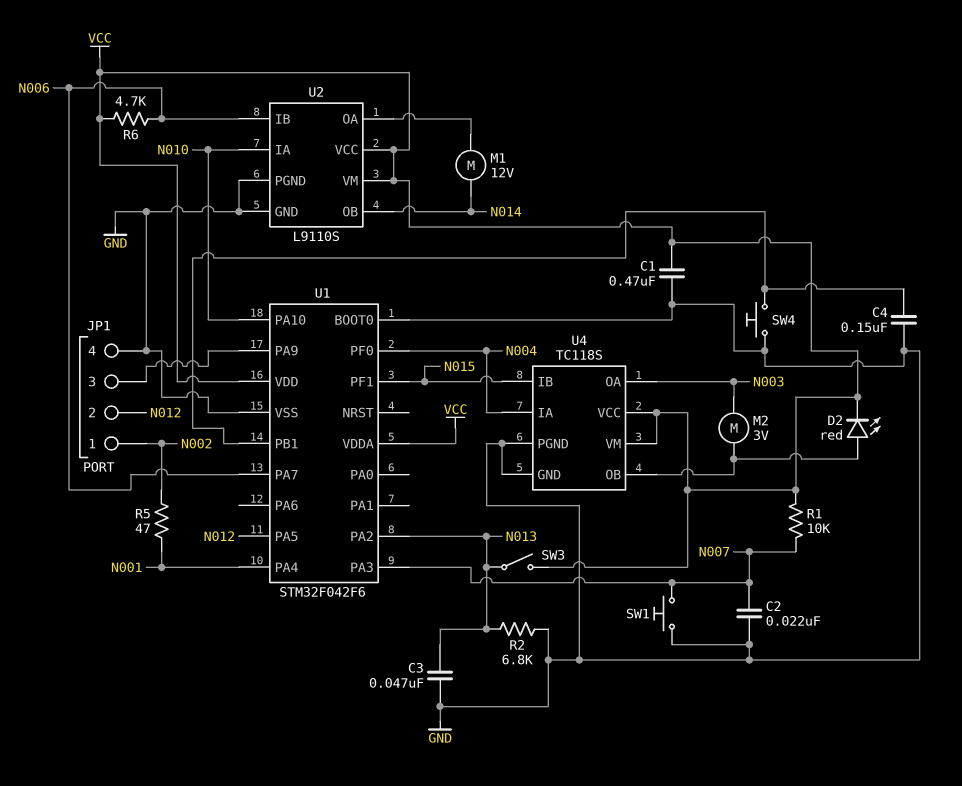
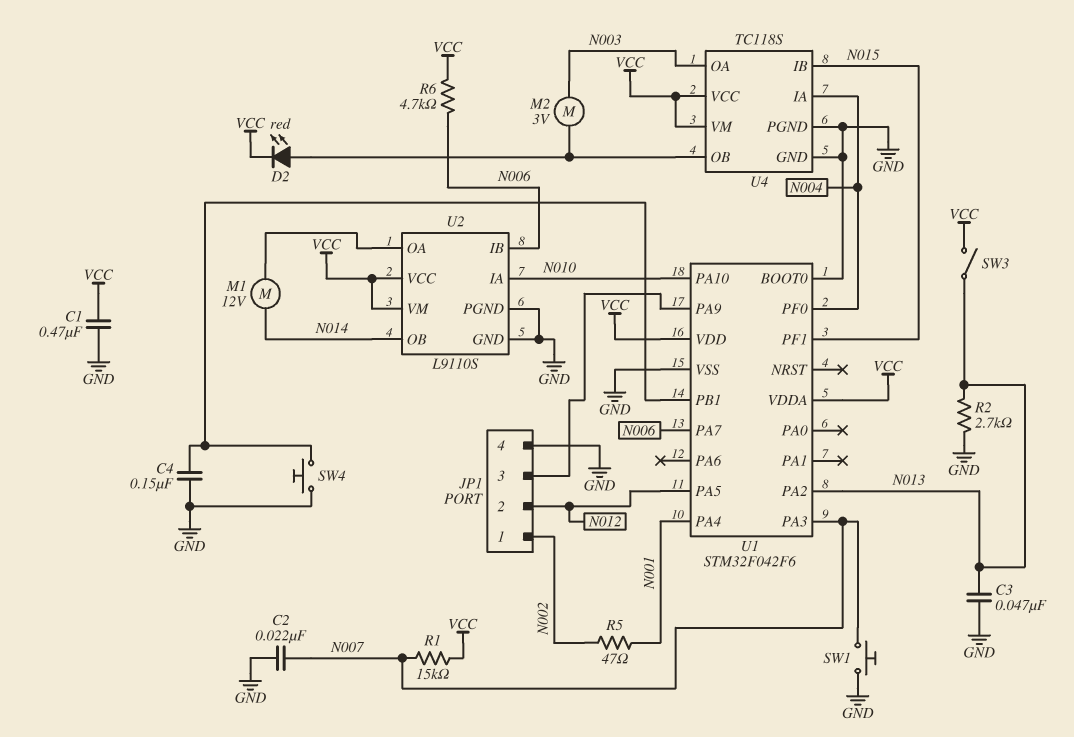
R1: 10k (N007, VCC) -> 15k (N007, VCC)
R2: 6.8k (GND, N013) -> 2.7k (GND, N013)

